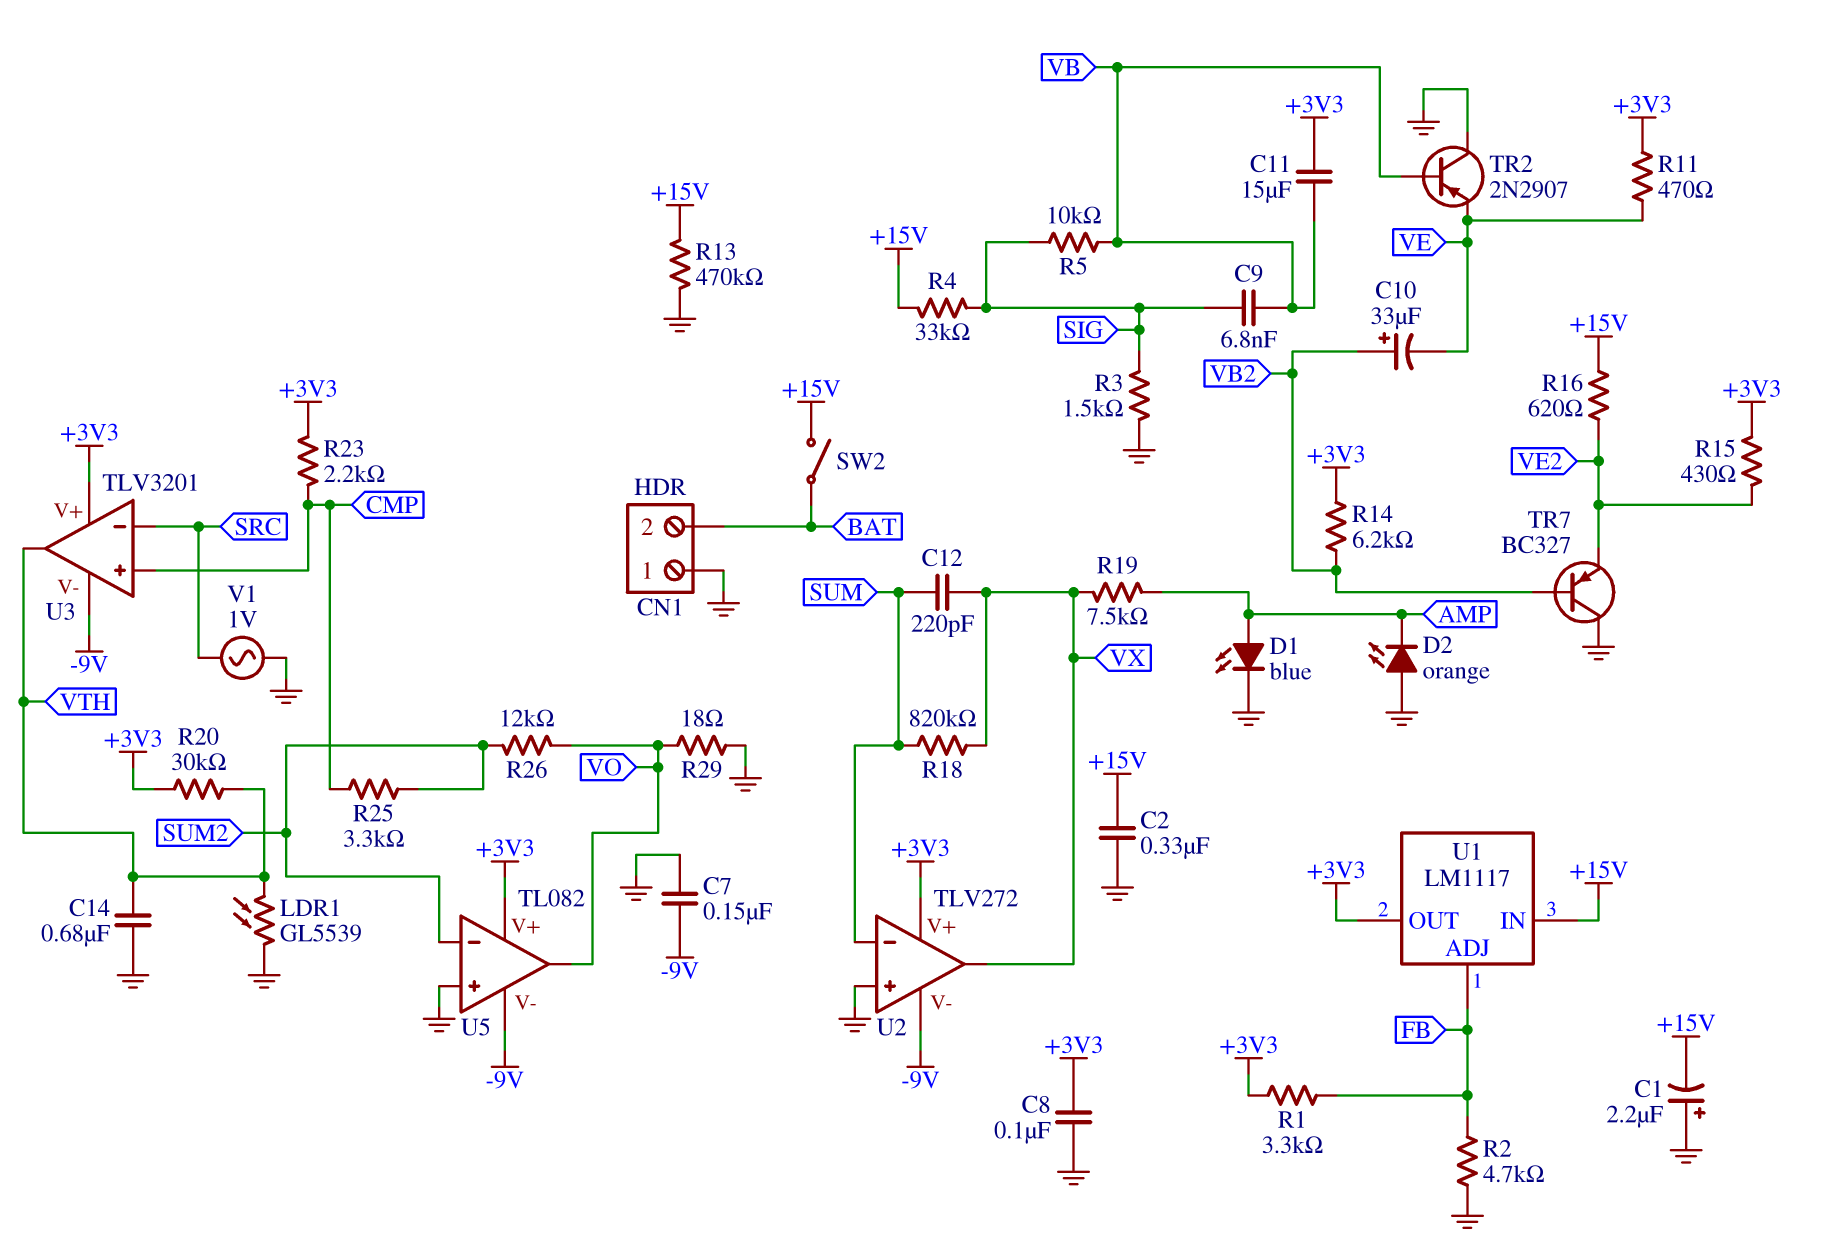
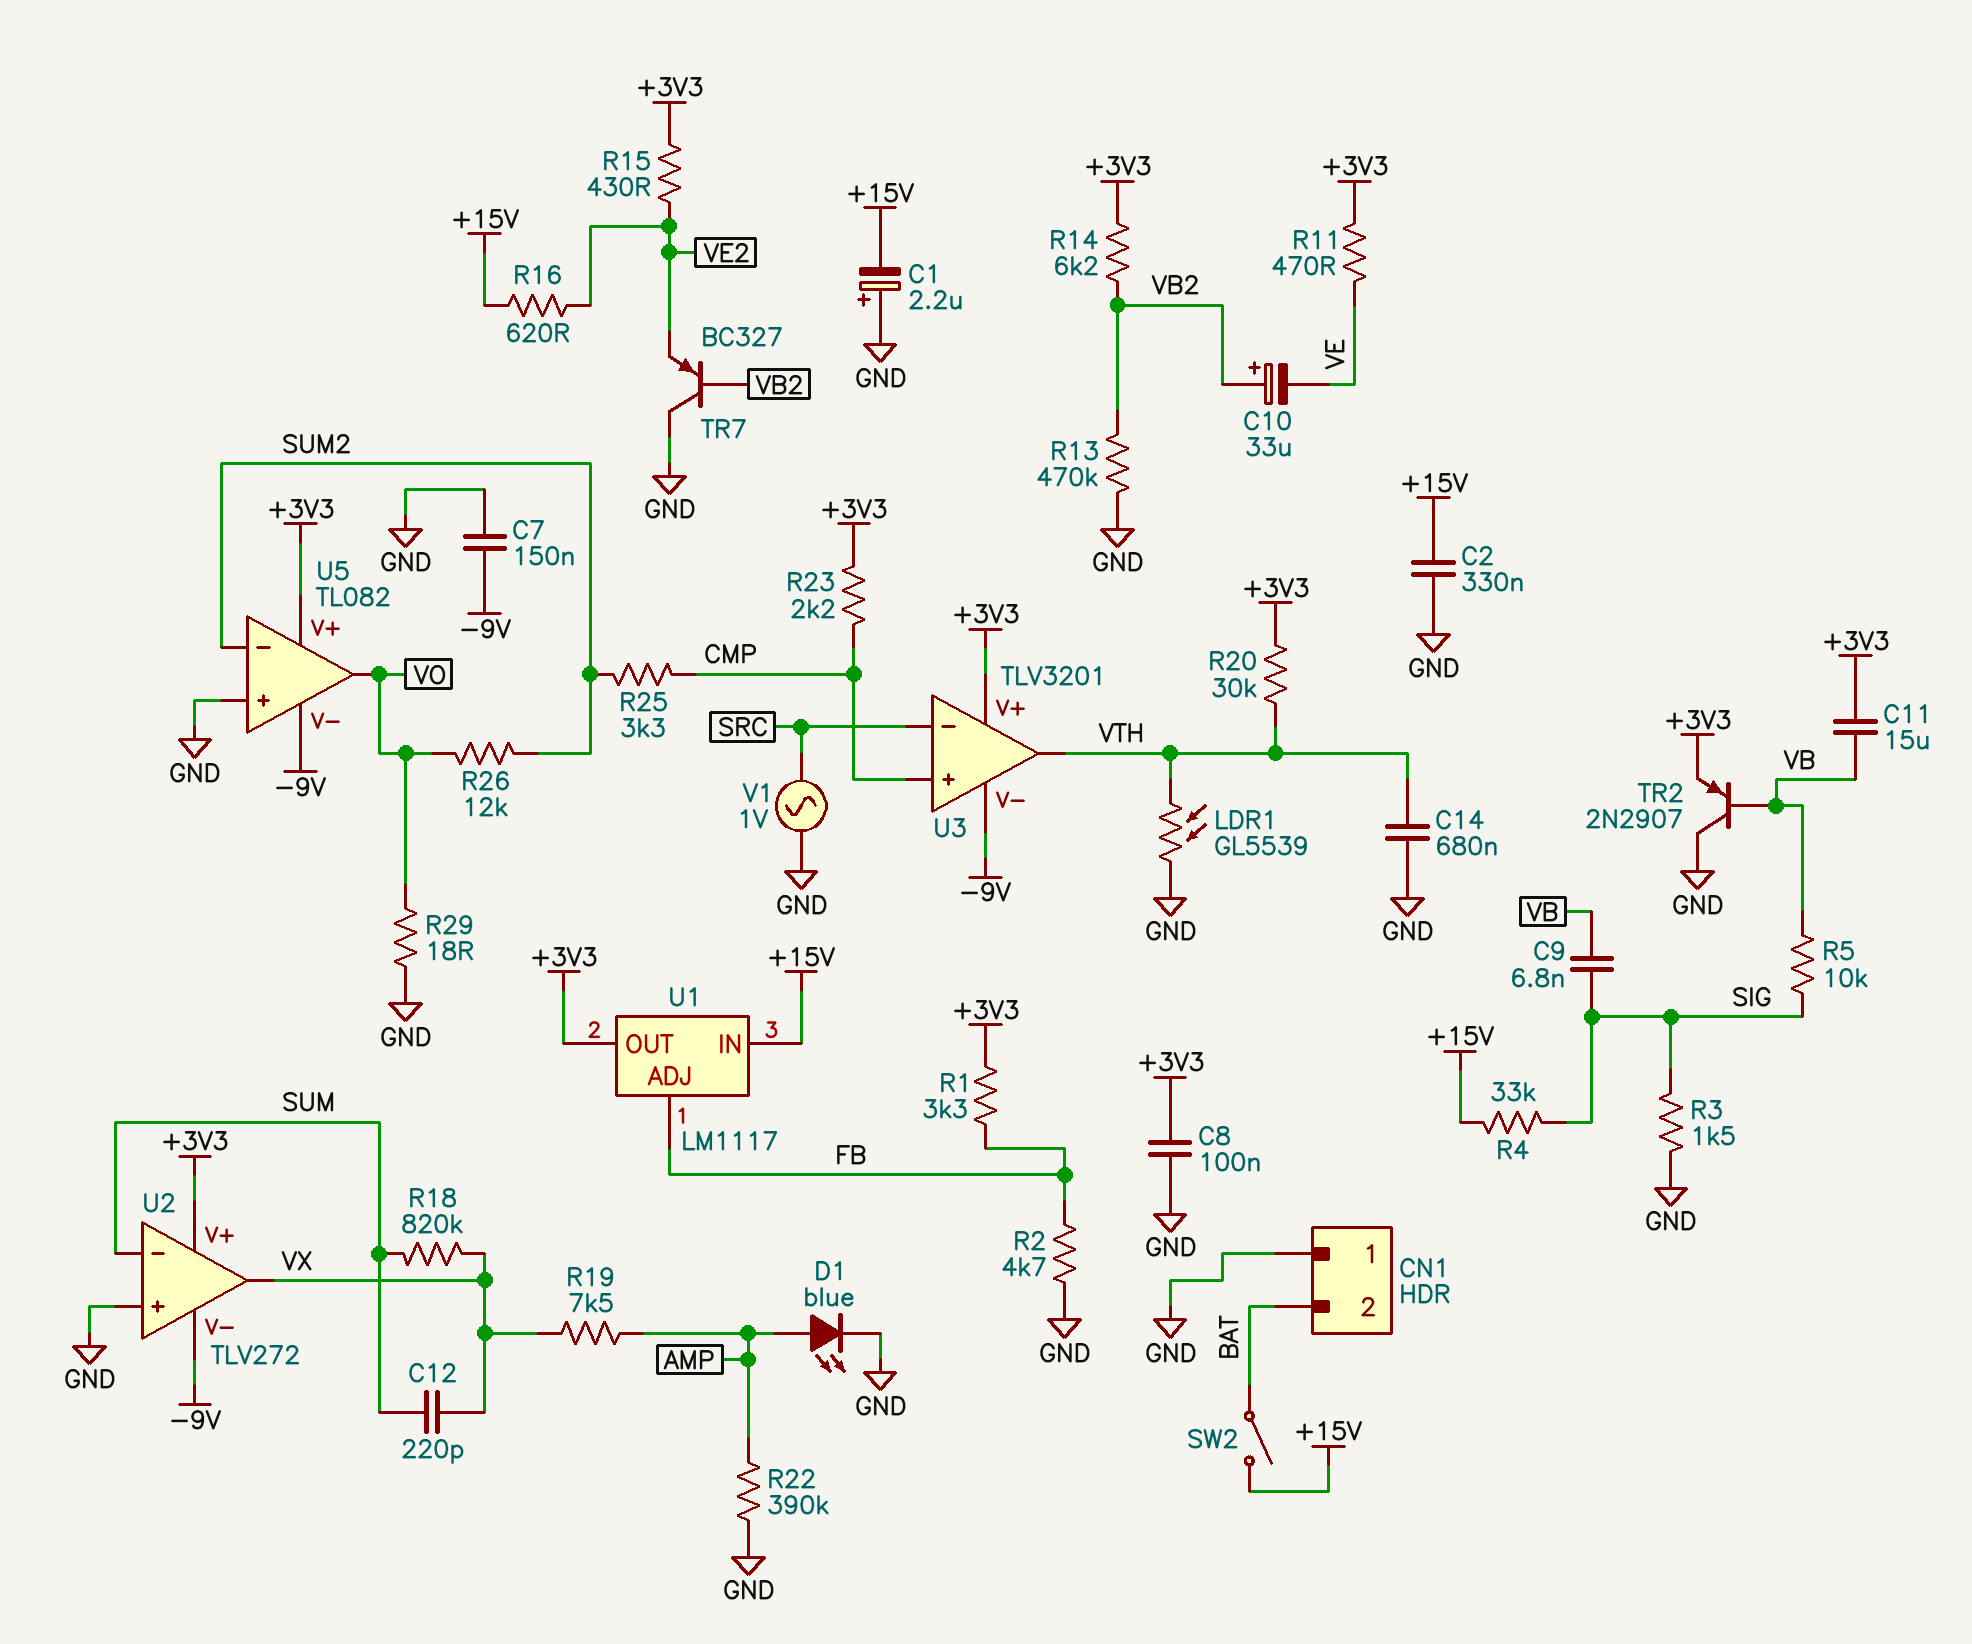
D2: LED orange (A GND, K AMP) -> none
R13: 470k (+15V, GND) -> 470k (GND, VB2)
R22: none -> 390k (AMP, GND)
TR2: PNP 2N2907 (B VB, C GND, E VE) -> PNP 2N2907 (B VB, C GND, E +3V3)

